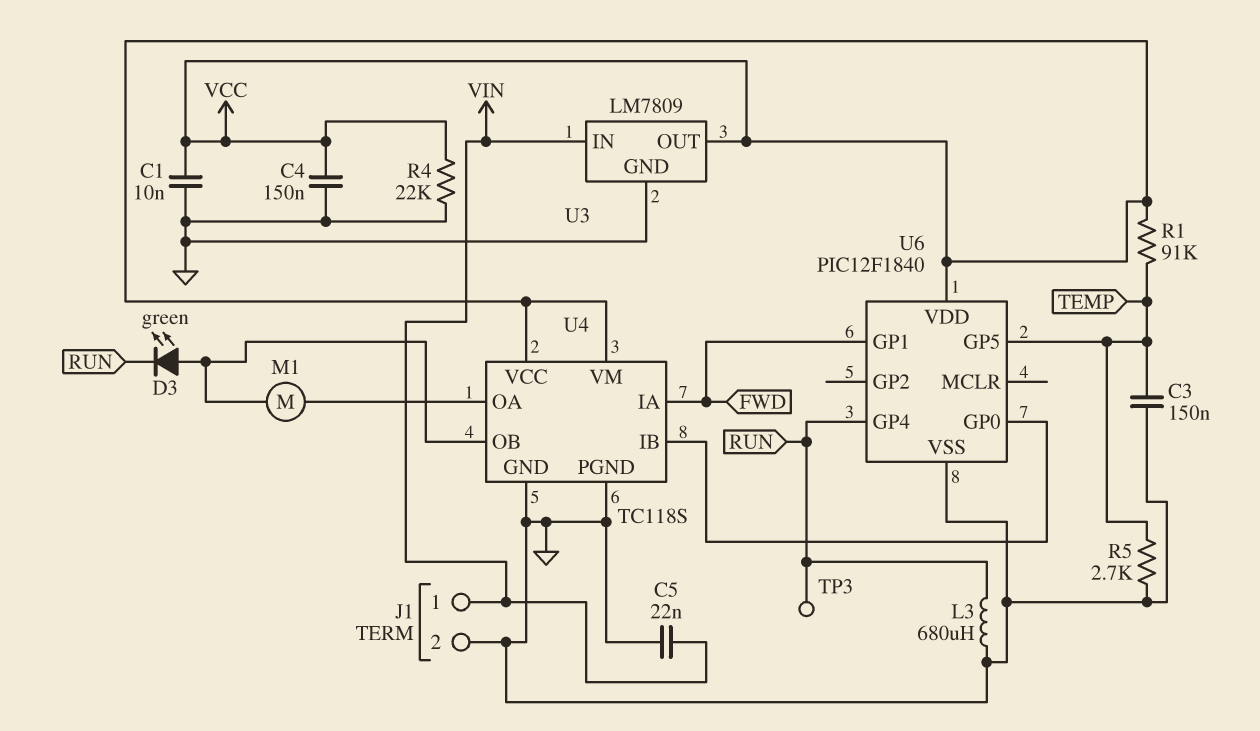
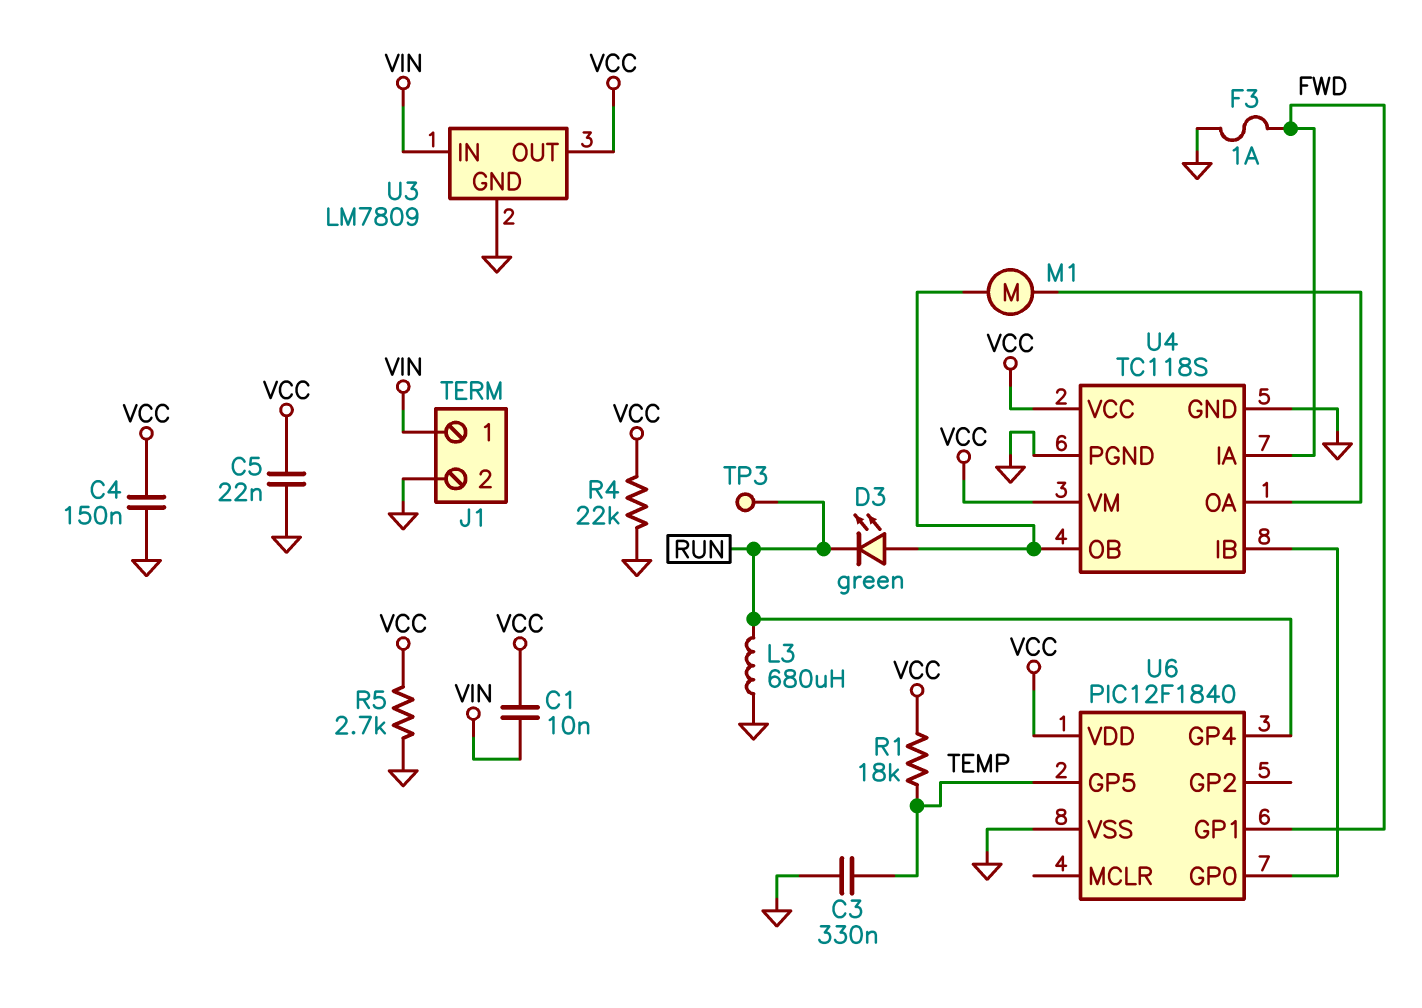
C1: 10nF (GND, VCC) -> 10nF (VCC, VIN)
C3: 150nF (GND, TEMP) -> 330nF (GND, TEMP)
C5: 22nF (GND, VIN) -> 22nF (GND, VCC)
F3: none -> 1A (FWD, GND)
R1: 91k (TEMP, VCC) -> 18k (TEMP, VCC)
R5: 2.7k (GND, TEMP) -> 2.7k (GND, VCC)

